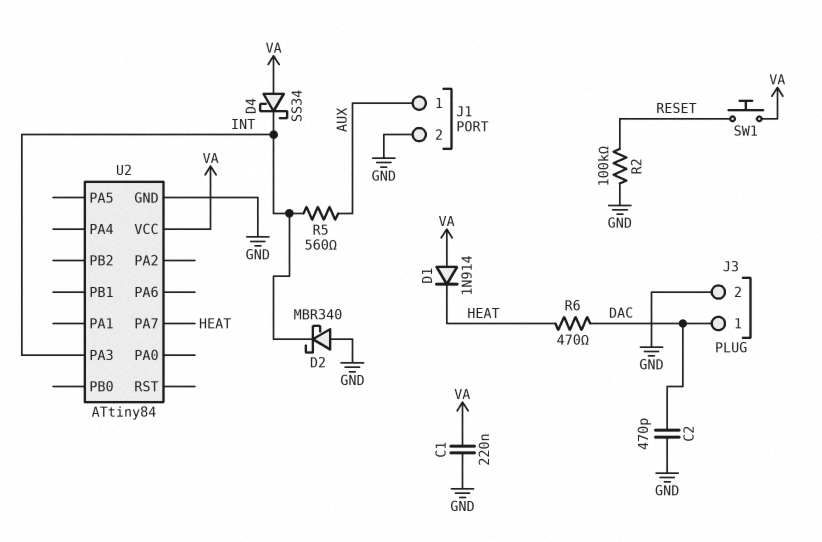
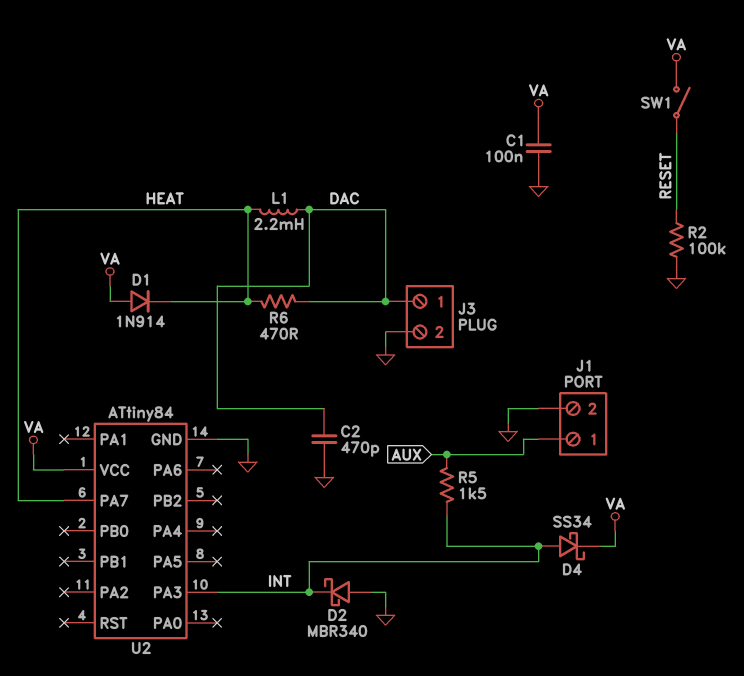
C1: 220nF (GND, VA) -> 100nF (GND, VA)
D4: schottky SS34 (A VA, K INT) -> schottky SS34 (A INT, K VA)
L1: none -> 2.2mH (DAC, HEAT)
R5: 560 (AUX, INT) -> 1.5k (AUX, INT)
SW1: button (RESET, VA) -> switch (RESET, VA)

